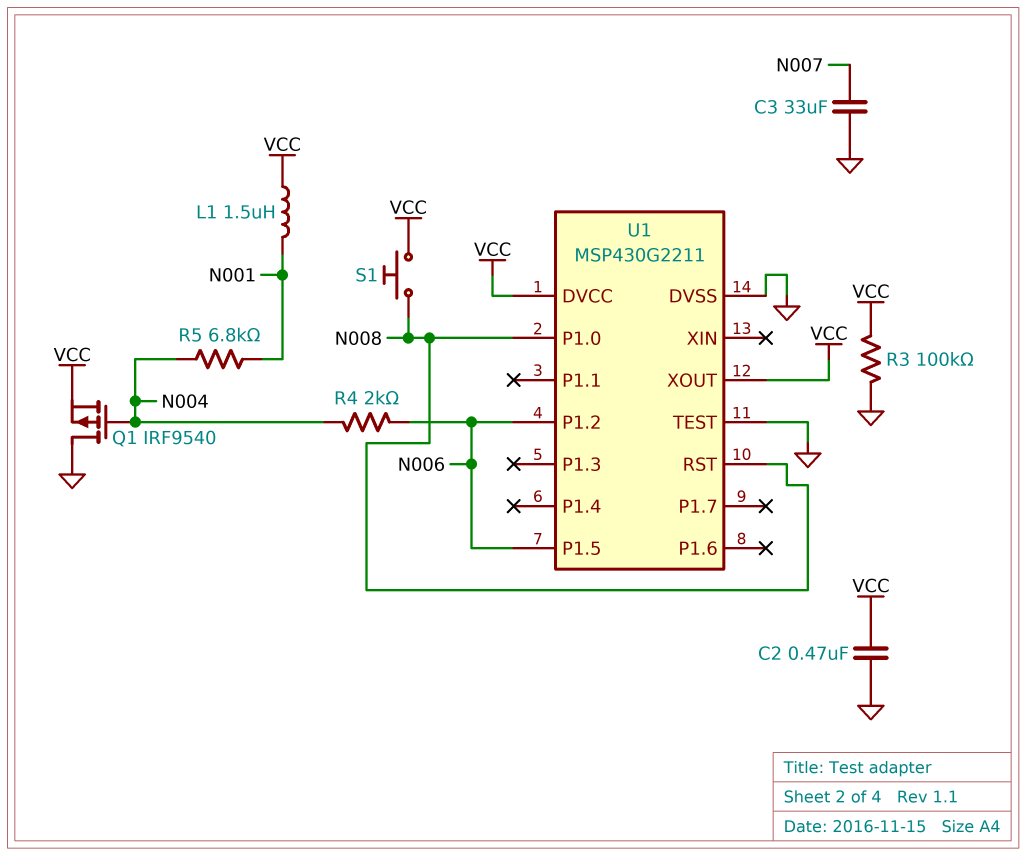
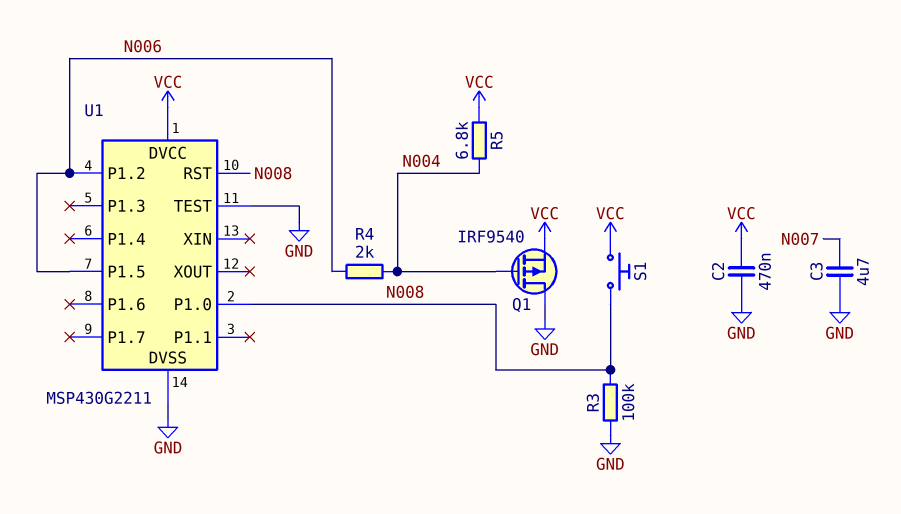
C3: 33uF (GND, N007) -> 4.7uF (GND, N007)
L1: 1.5uH (N001, VCC) -> none
R3: 100k (GND, VCC) -> 100k (GND, N008)
R5: 6.8k (N001, N004) -> 6.8k (N004, VCC)
U1 pin XOUT: VCC -> none

